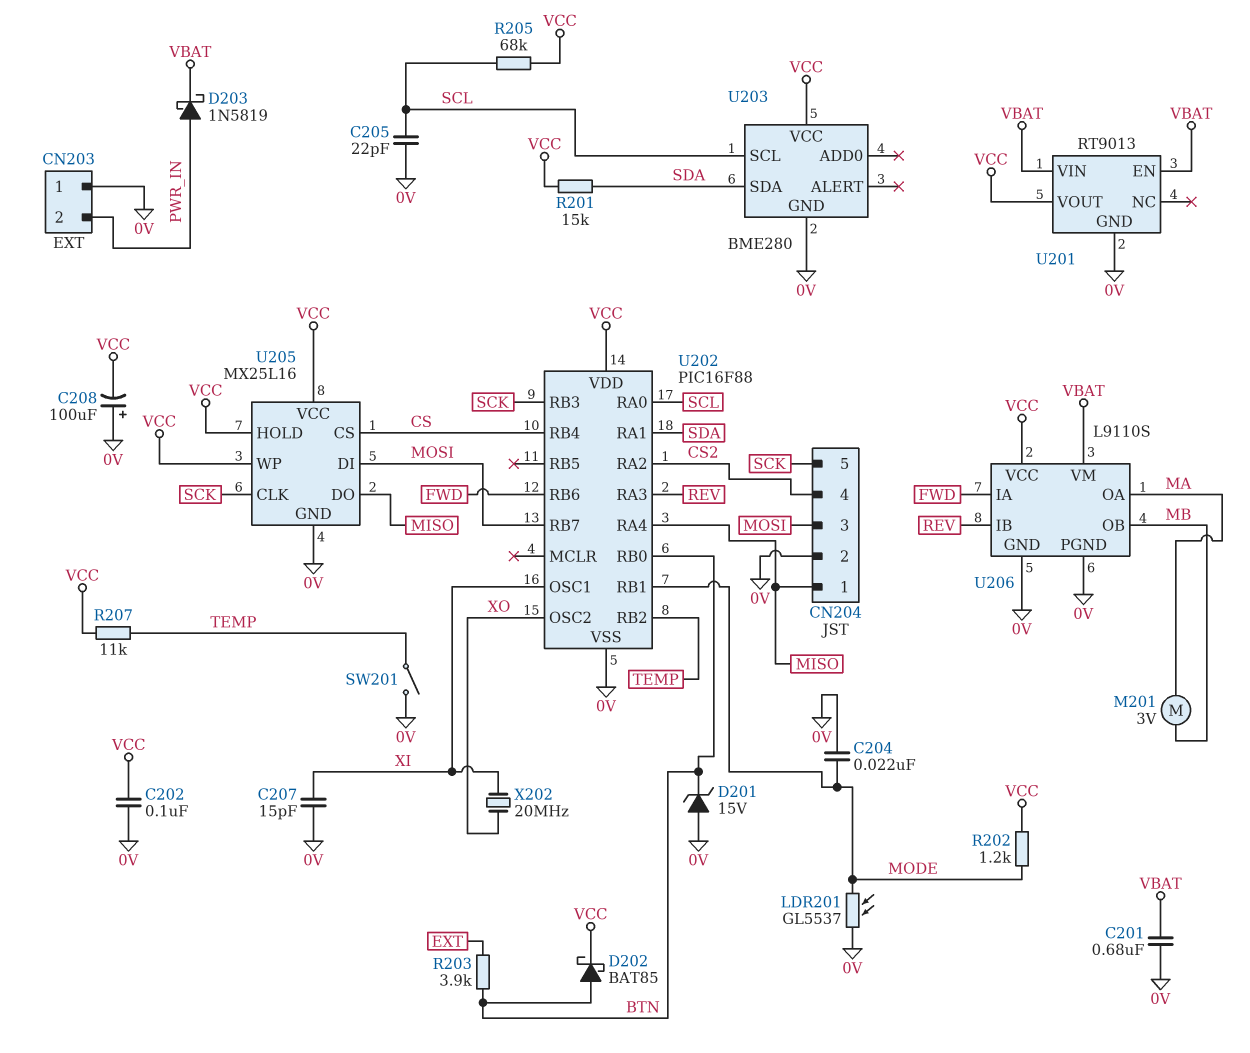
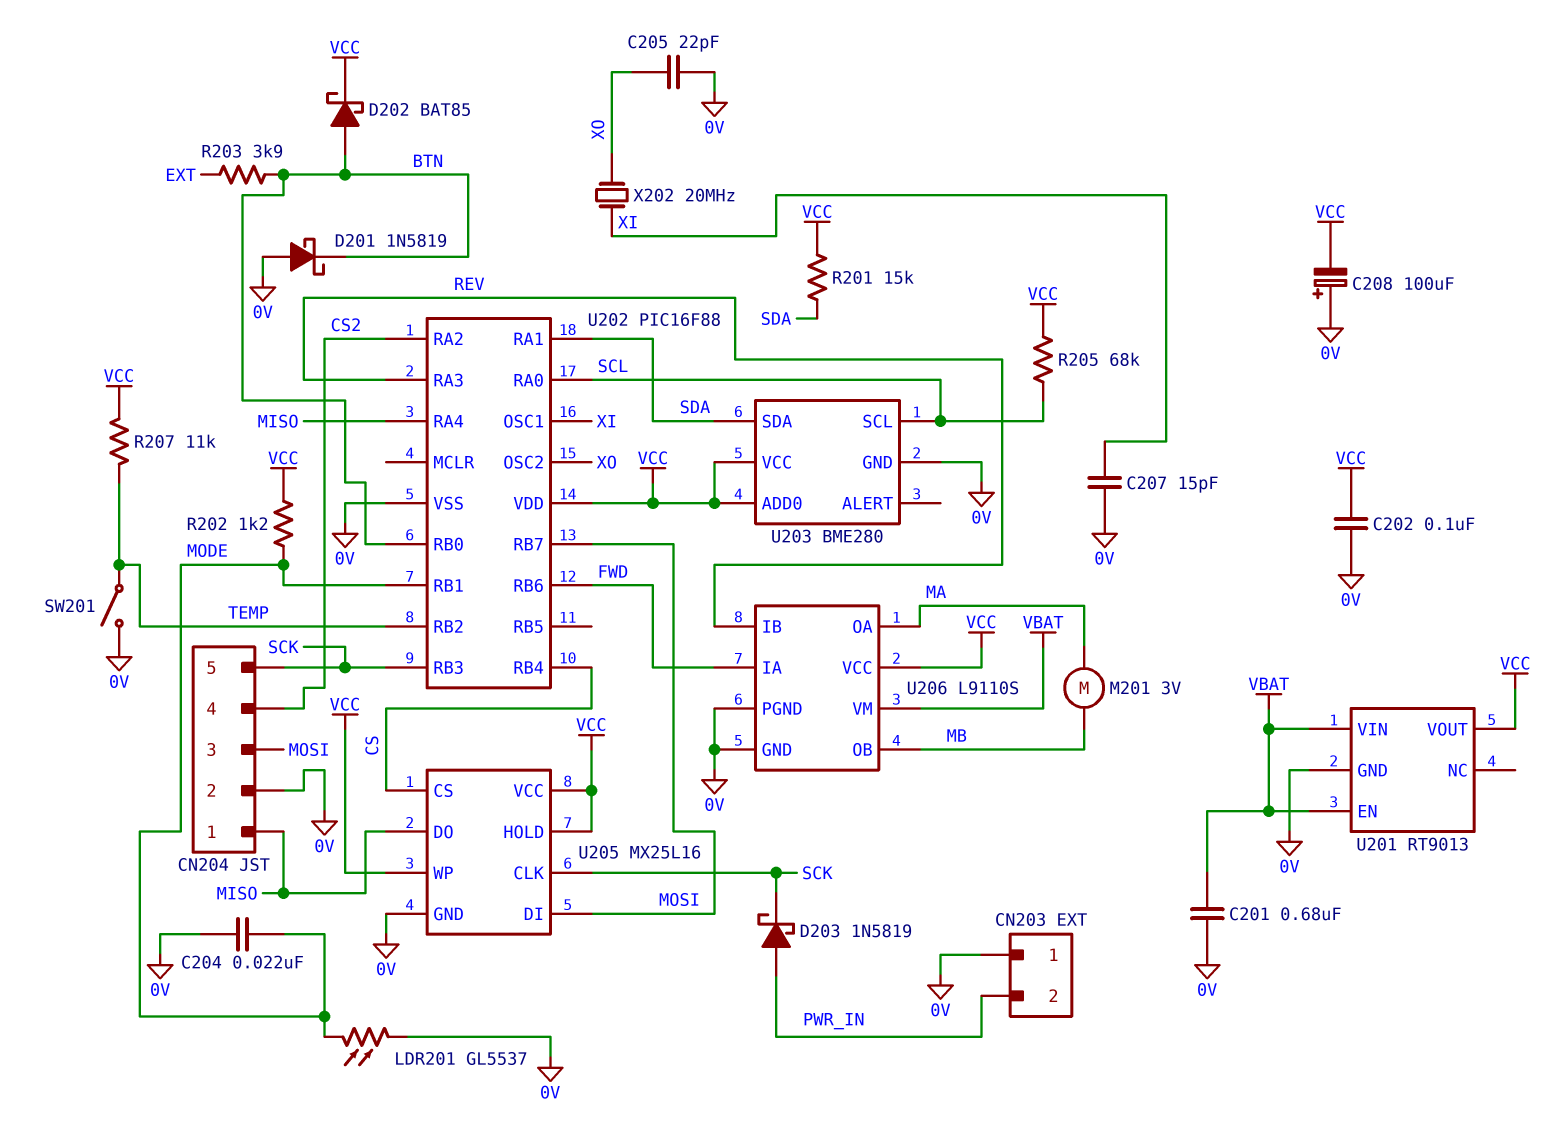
C205: 22pF (0V, SCL) -> 22pF (0V, XO)
D201: zener 15V (A 0V, K BTN) -> schottky 1N5819 (A 0V, K BTN)
D203: schottky 1N5819 (A PWR_IN, K VBAT) -> schottky 1N5819 (A PWR_IN, K SCK)
U203 pin ADD0: none -> VCC

